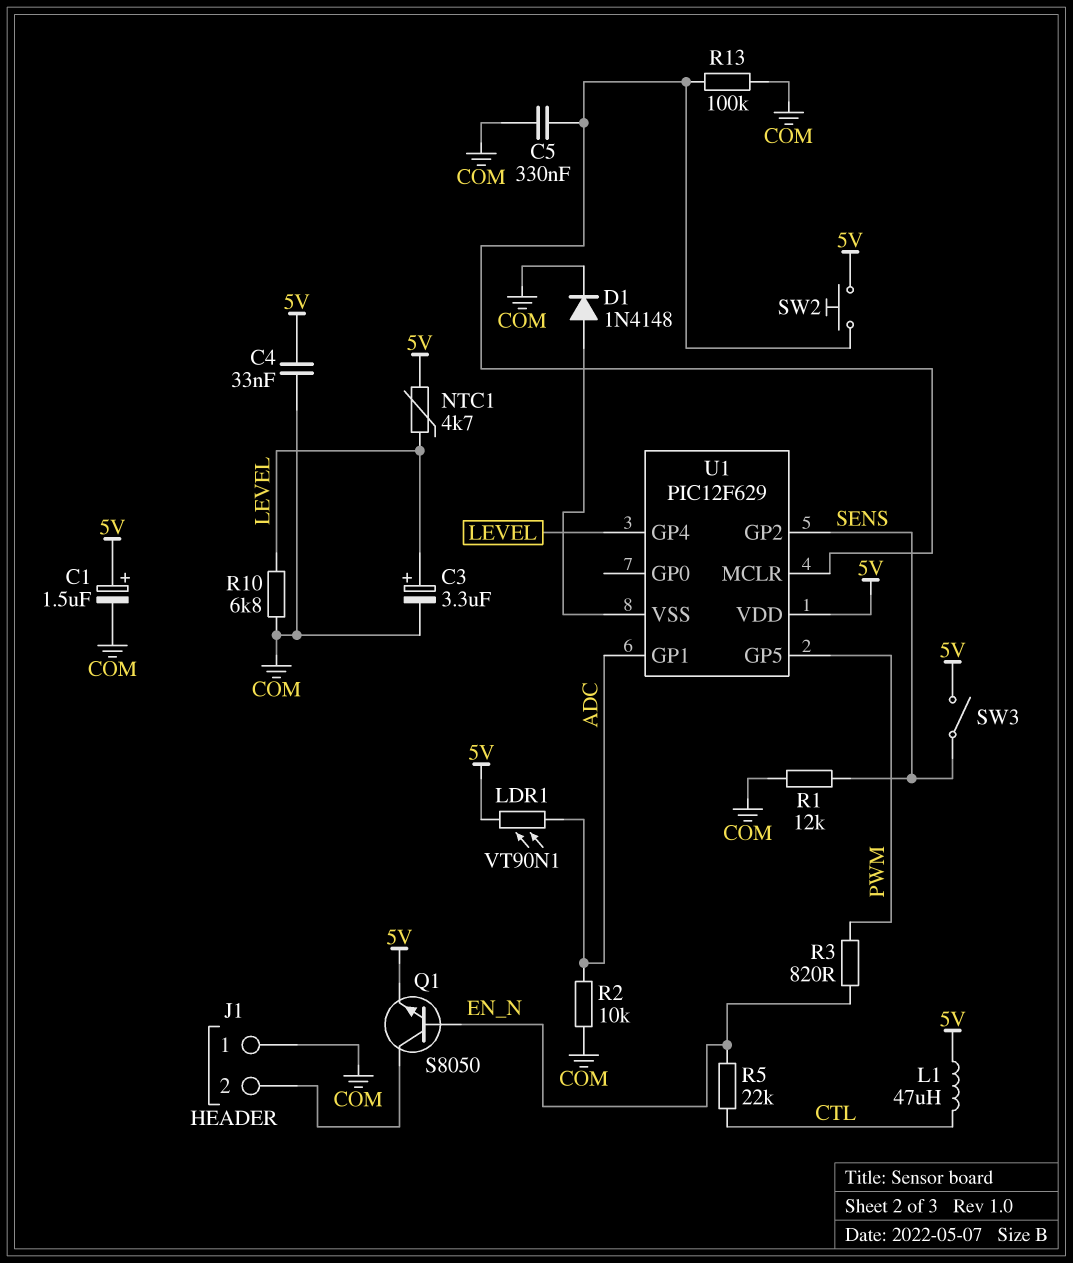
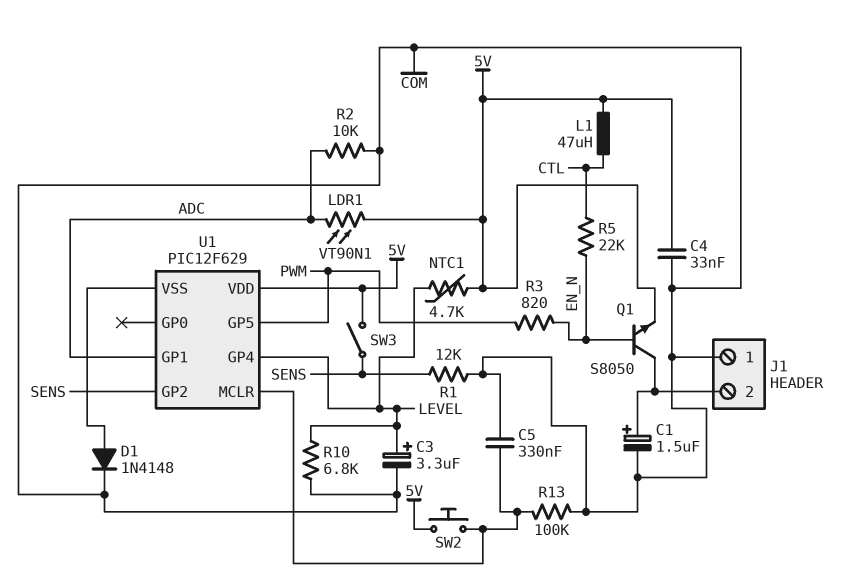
C1: 1.5uF (plus 5V, minus COM) -> 1.5uF (plus J1/2, minus COM)

